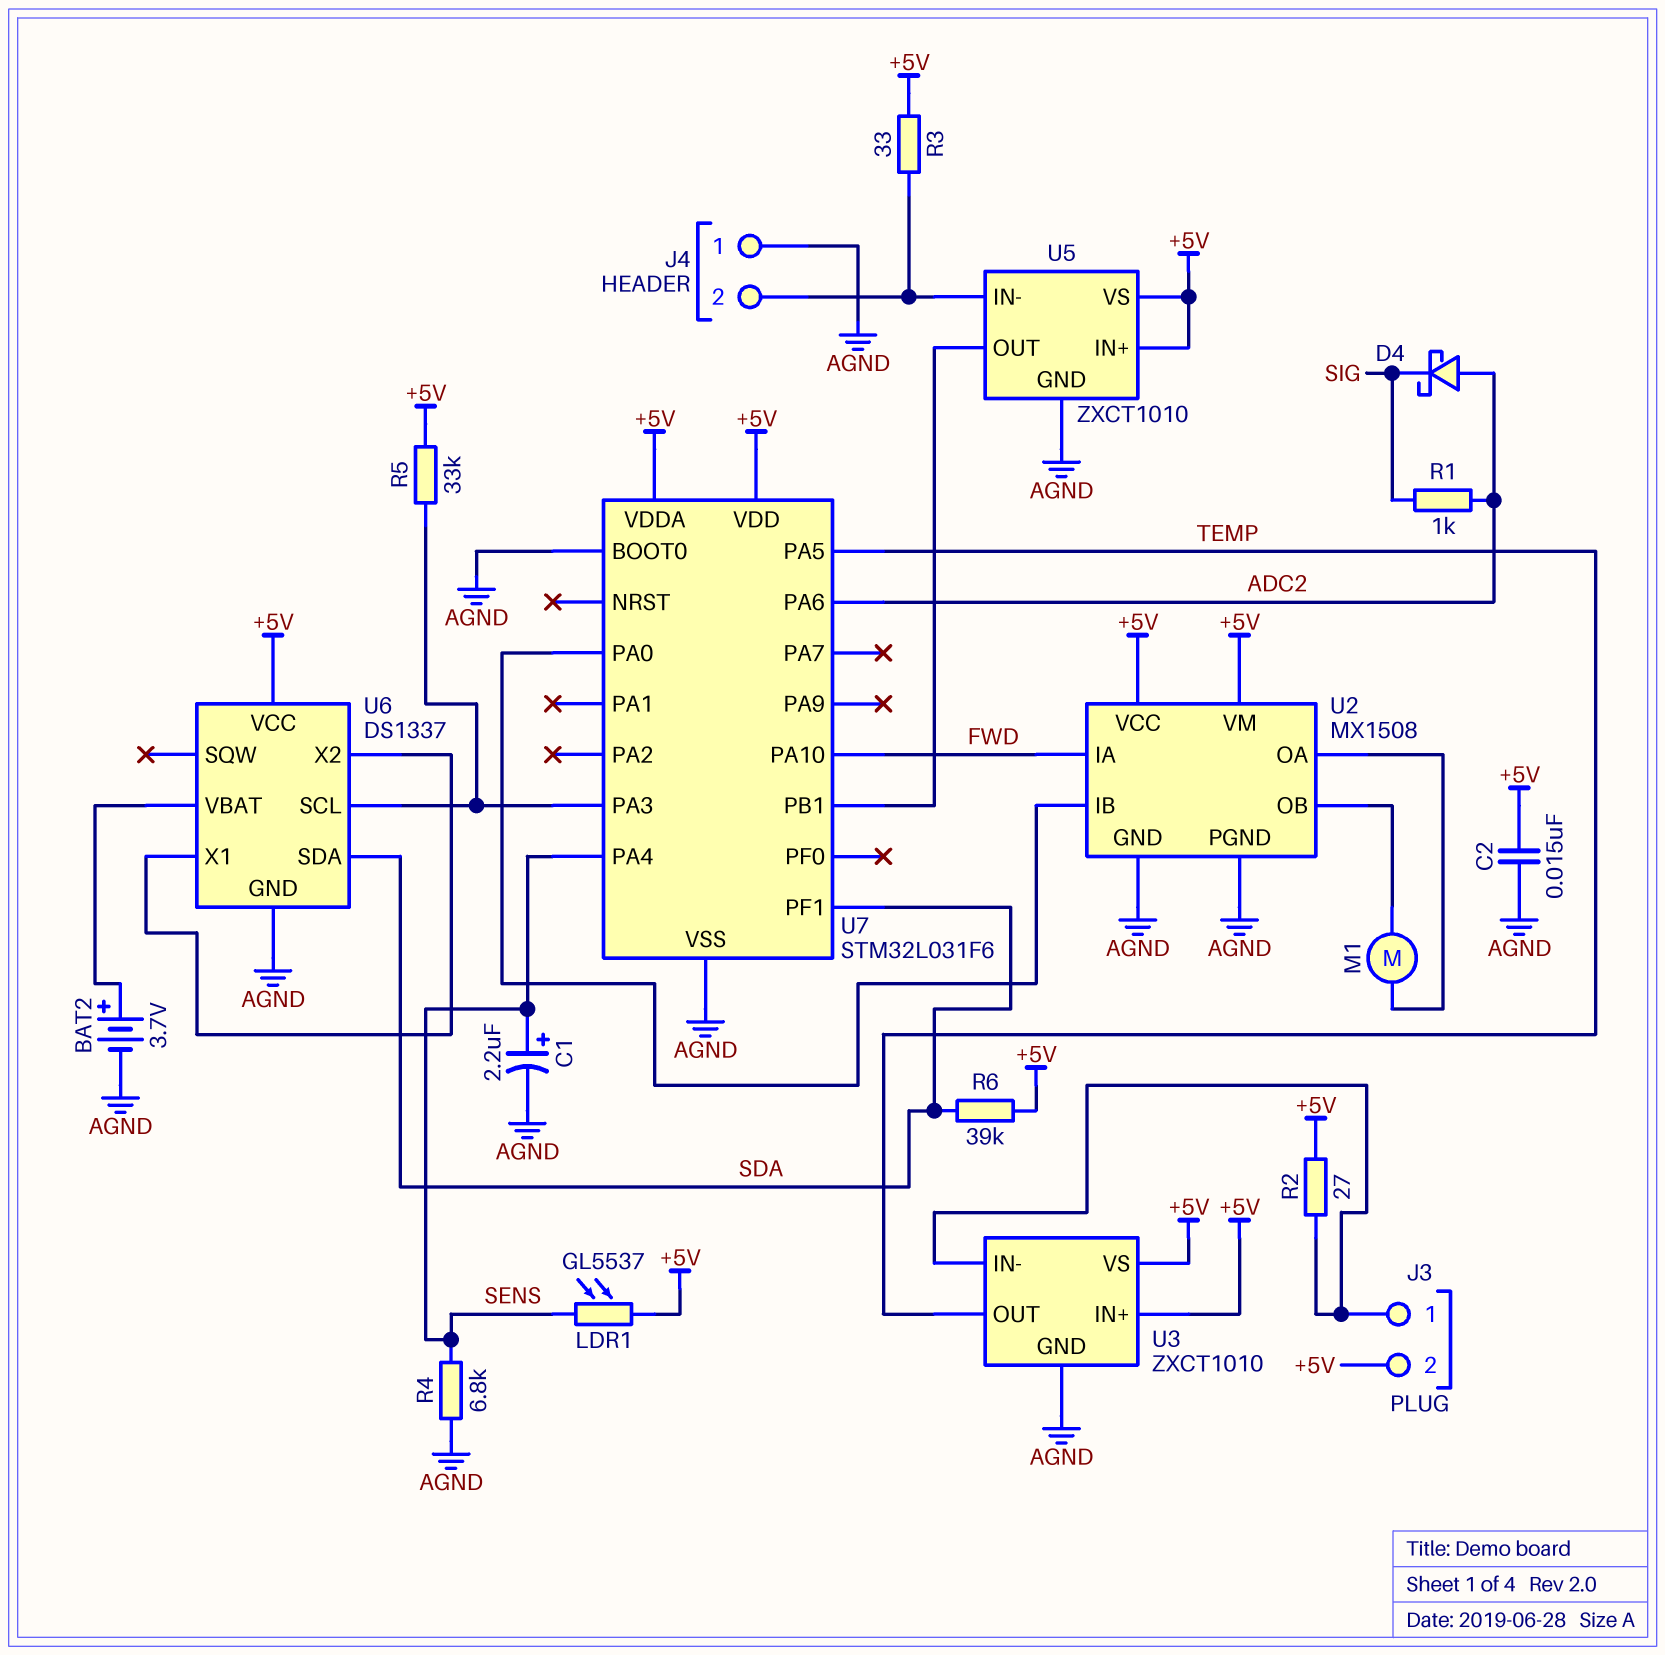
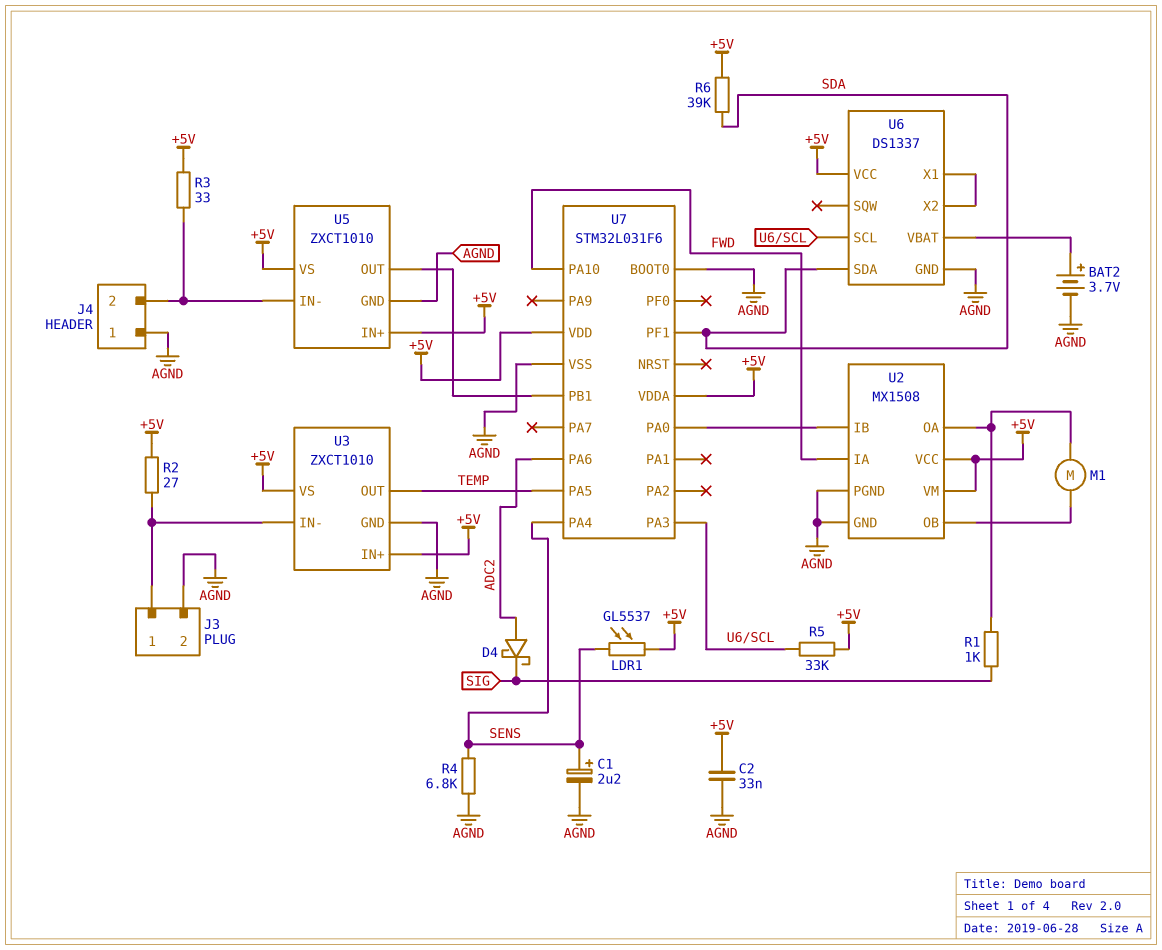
C2: 15nF (+5V, AGND) -> 33nF (+5V, AGND)
J3 pin 2: +5V -> AGND
R1: 1k (ADC2, SIG) -> 1k (SIG, U2/OA)

